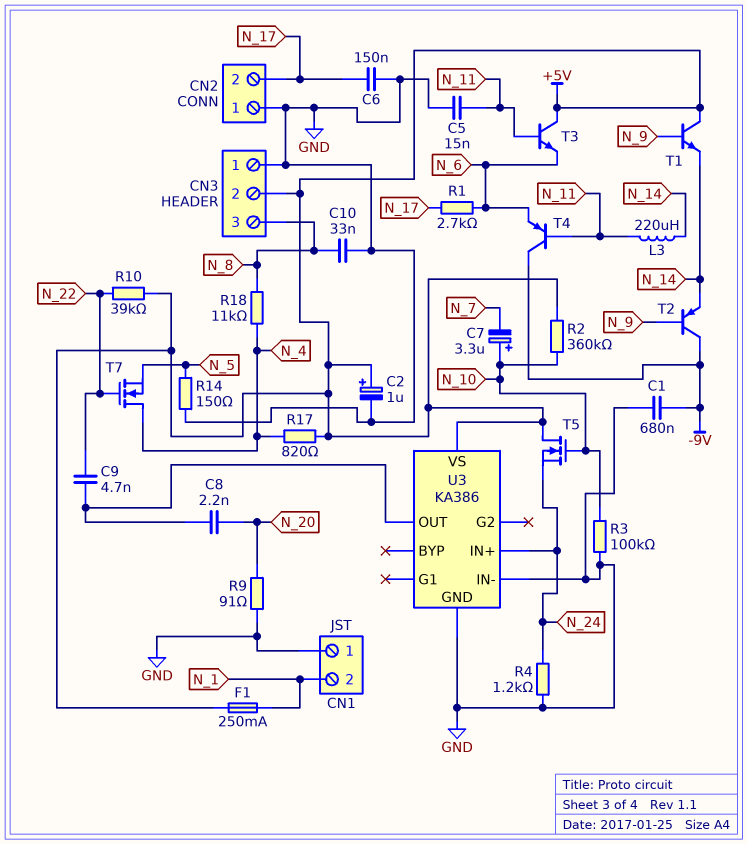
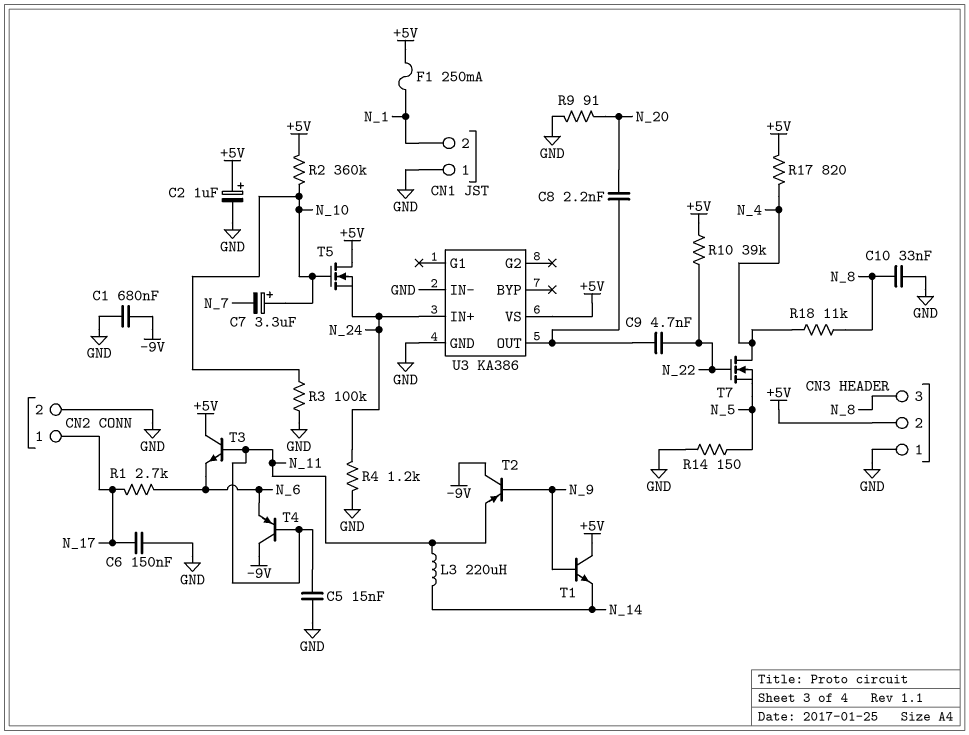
CN2 pin 1: GND -> N_17
CN2 pin 2: N_17 -> GND
T2: PNP (B N_9, C -9V, E N_14) -> PNP (B N_9, C -9V, E N_11)

